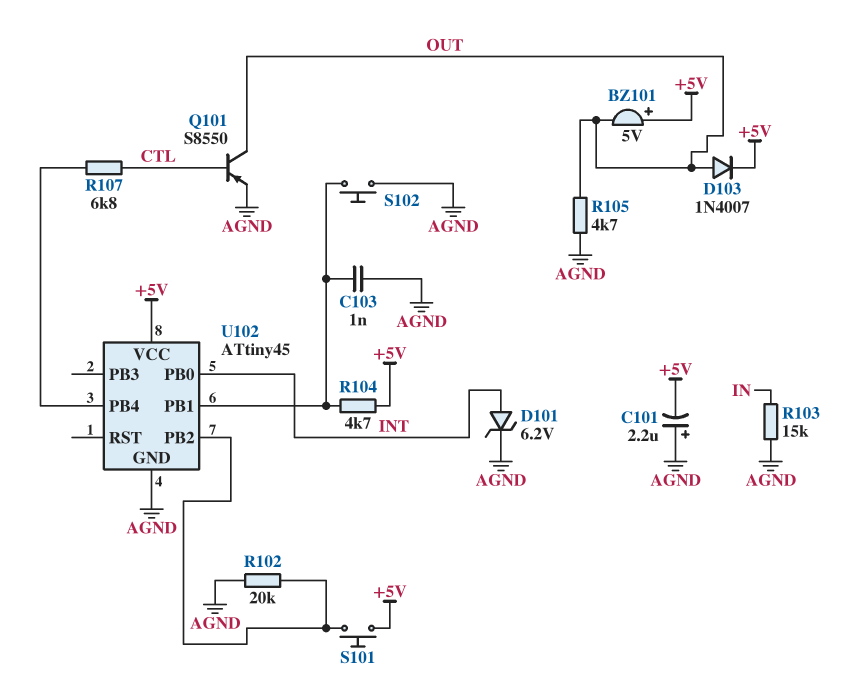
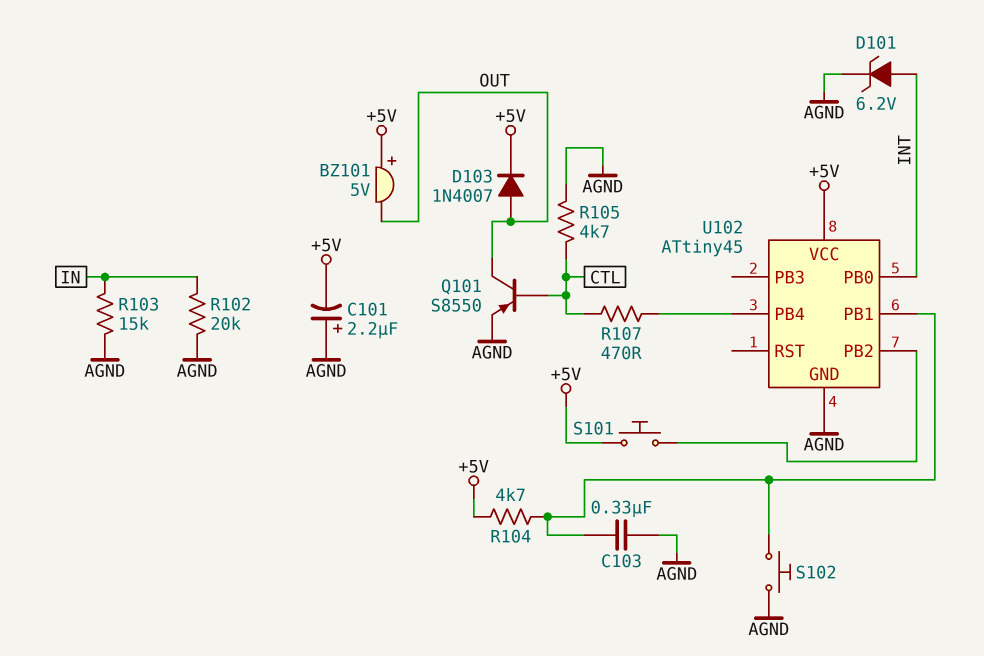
C103: 1nF (AGND, U102/PB1) -> 330nF (AGND, U102/PB1)
R102: 20k (AGND, U102/PB2) -> 20k (AGND, IN)
R105: 4.7k (AGND, OUT) -> 4.7k (AGND, CTL)
R107: 6.8k (CTL, U102/PB4) -> 470 (CTL, U102/PB4)

